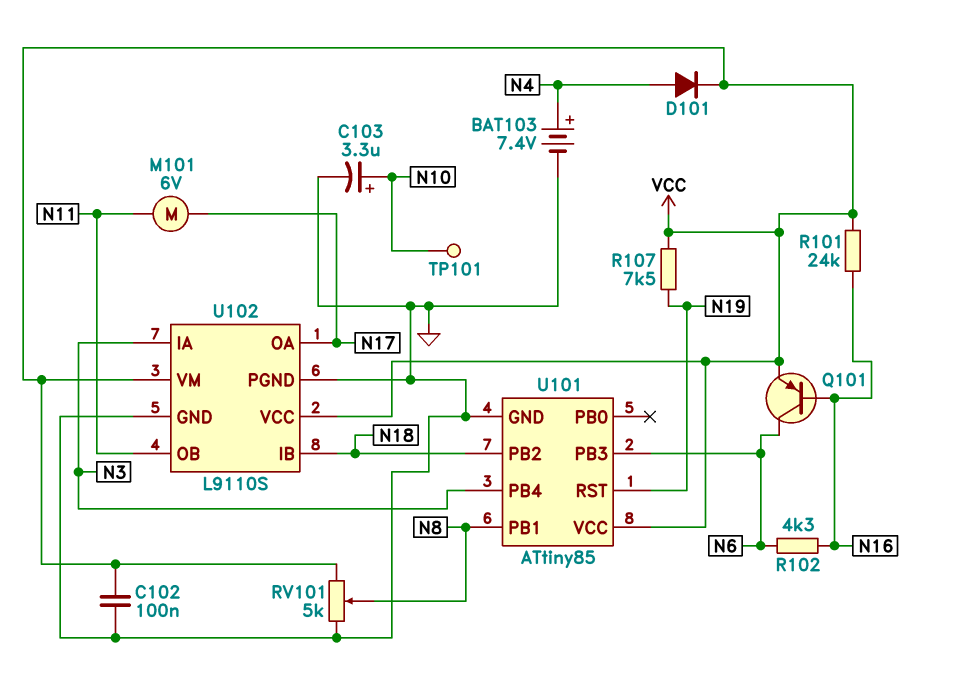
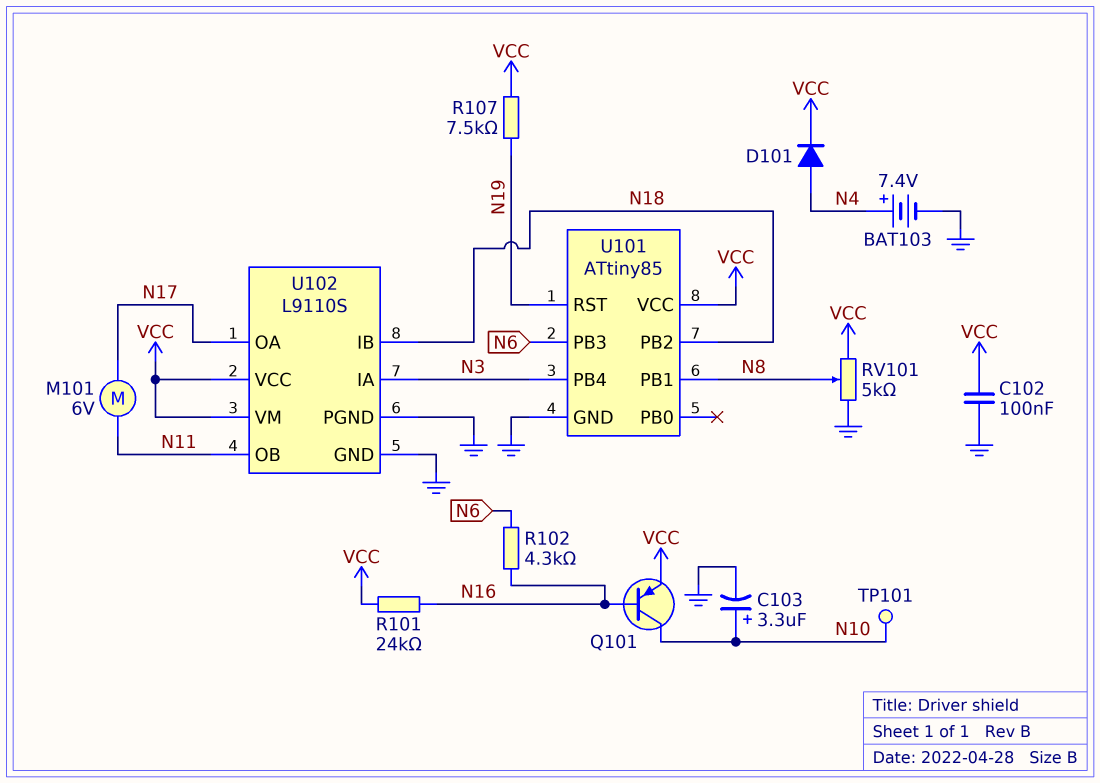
Q101: PNP (B N16, C N6, E VCC) -> PNP (B N16, C N10, E VCC)

